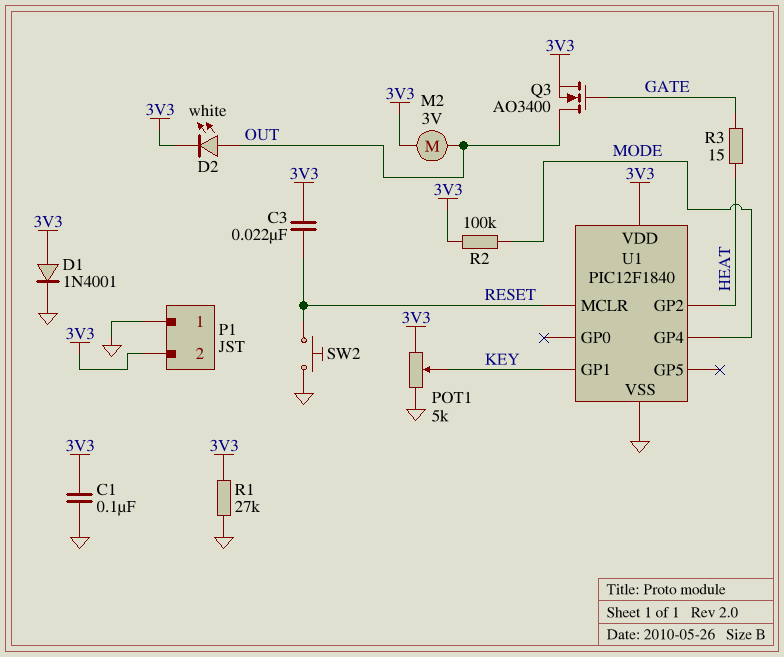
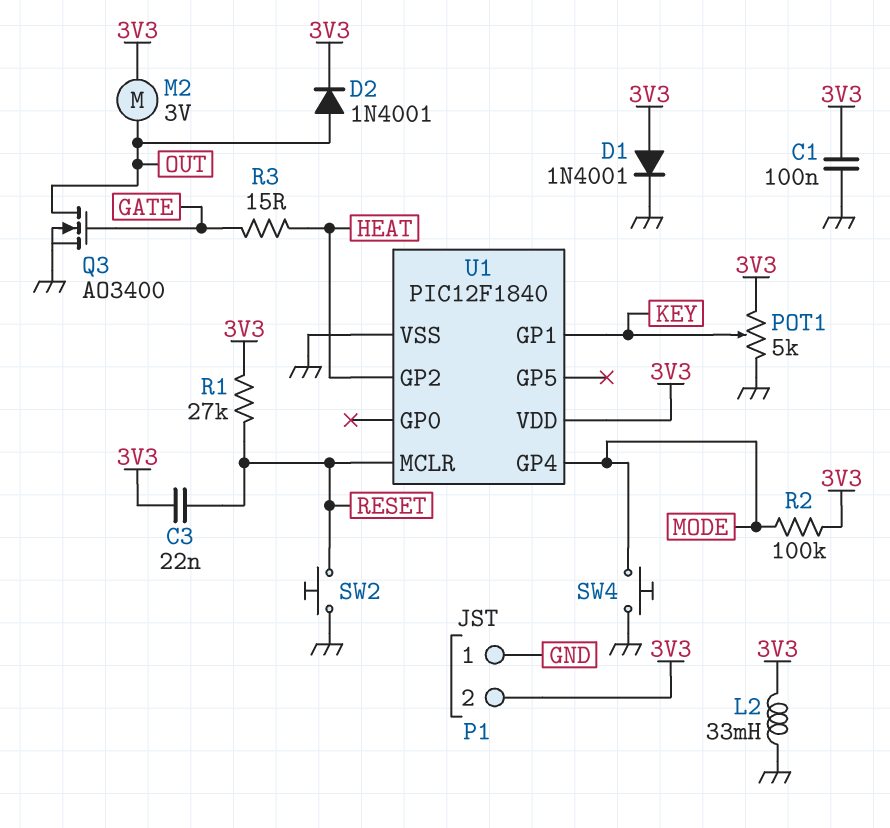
D2: LED white (A OUT, K 3V3) -> diode 1N4001 (A OUT, K 3V3)
L2: none -> 33mH (3V3, GND)
Q3: NMOS AO3400 (G GATE, D OUT, S 3V3) -> NMOS AO3400 (G GATE, D OUT, S GND)
R1: 27k (3V3, GND) -> 27k (3V3, RESET)
SW4: none -> button (GND, MODE)

